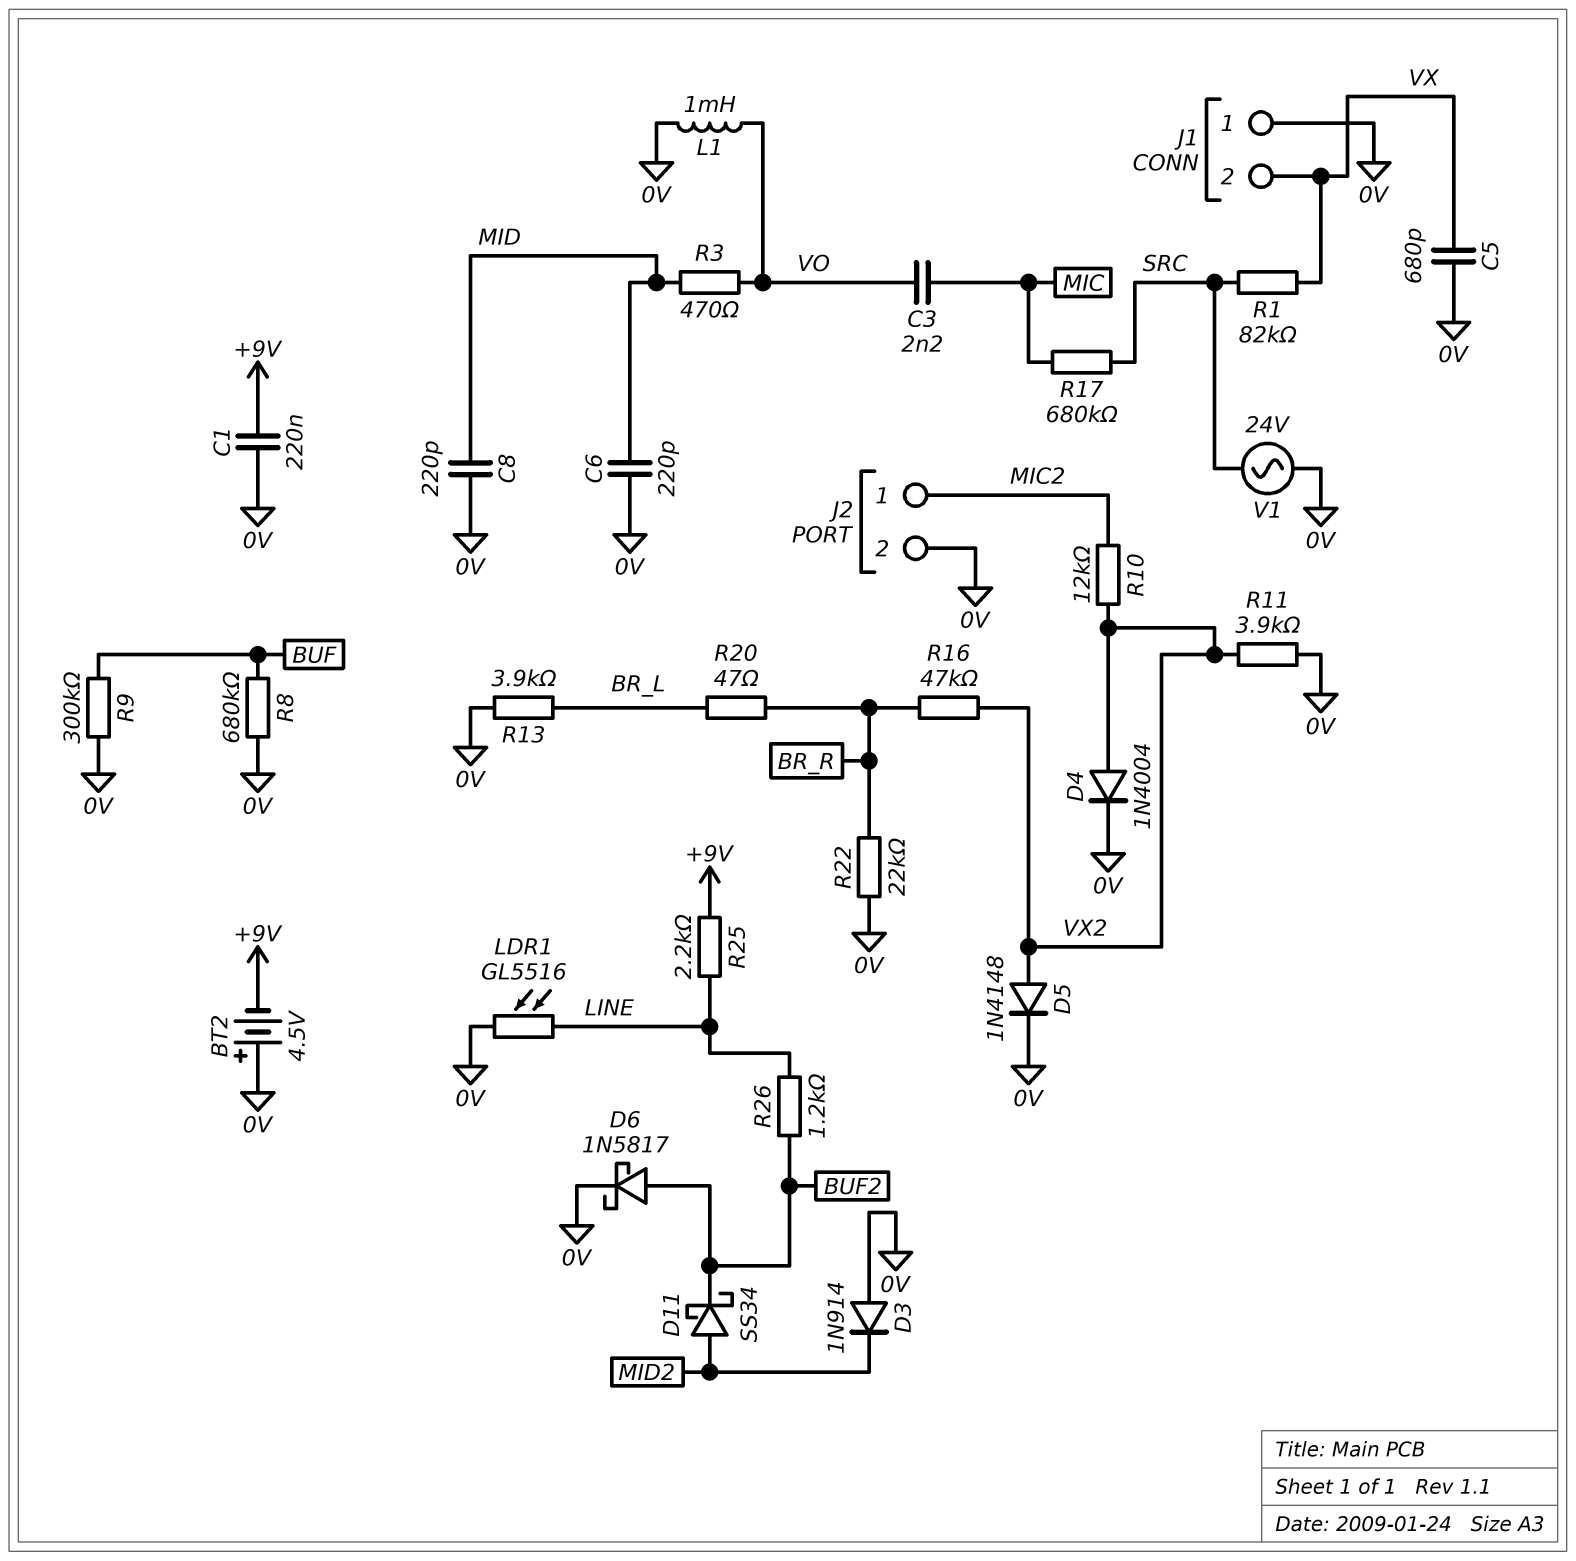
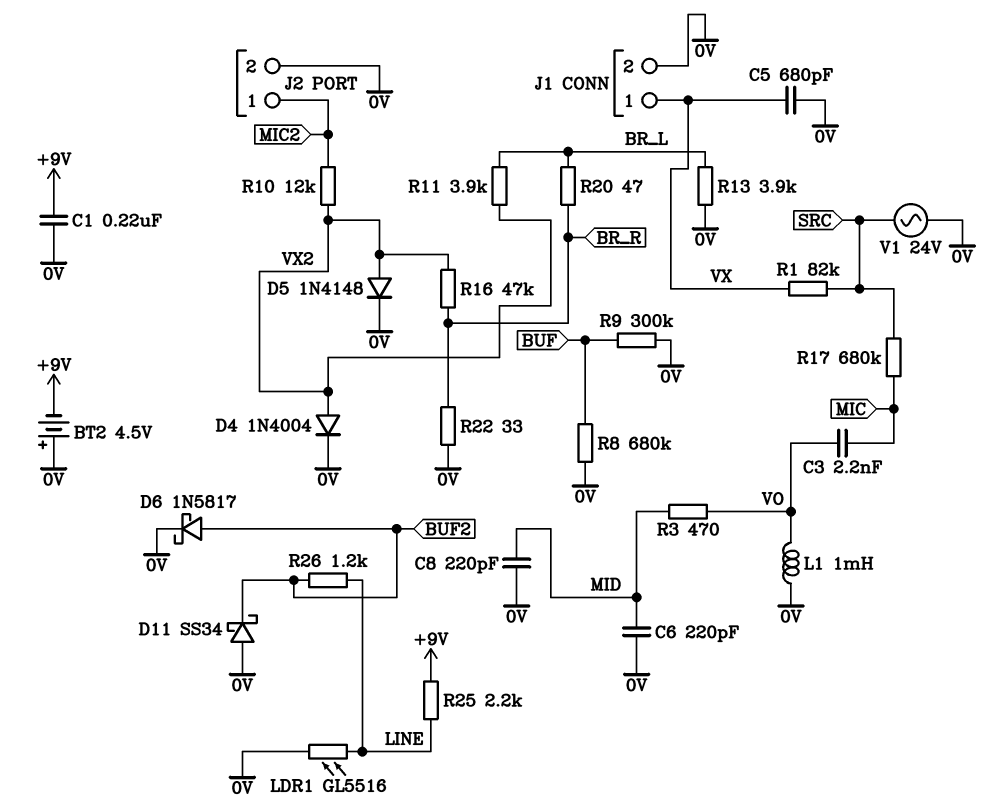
D3: diode 1N914 (A 0V, K MID2) -> none
D11: schottky SS34 (A MID2, K BUF2) -> schottky SS34 (A 0V, K BUF2)
J1 pin 1: 0V -> VX
J1 pin 2: VX -> 0V
R11: 3.9k (0V, VX2) -> 3.9k (BR_L, VX2)
R22: 22k (0V, BR_R) -> 33 (0V, BR_R)

